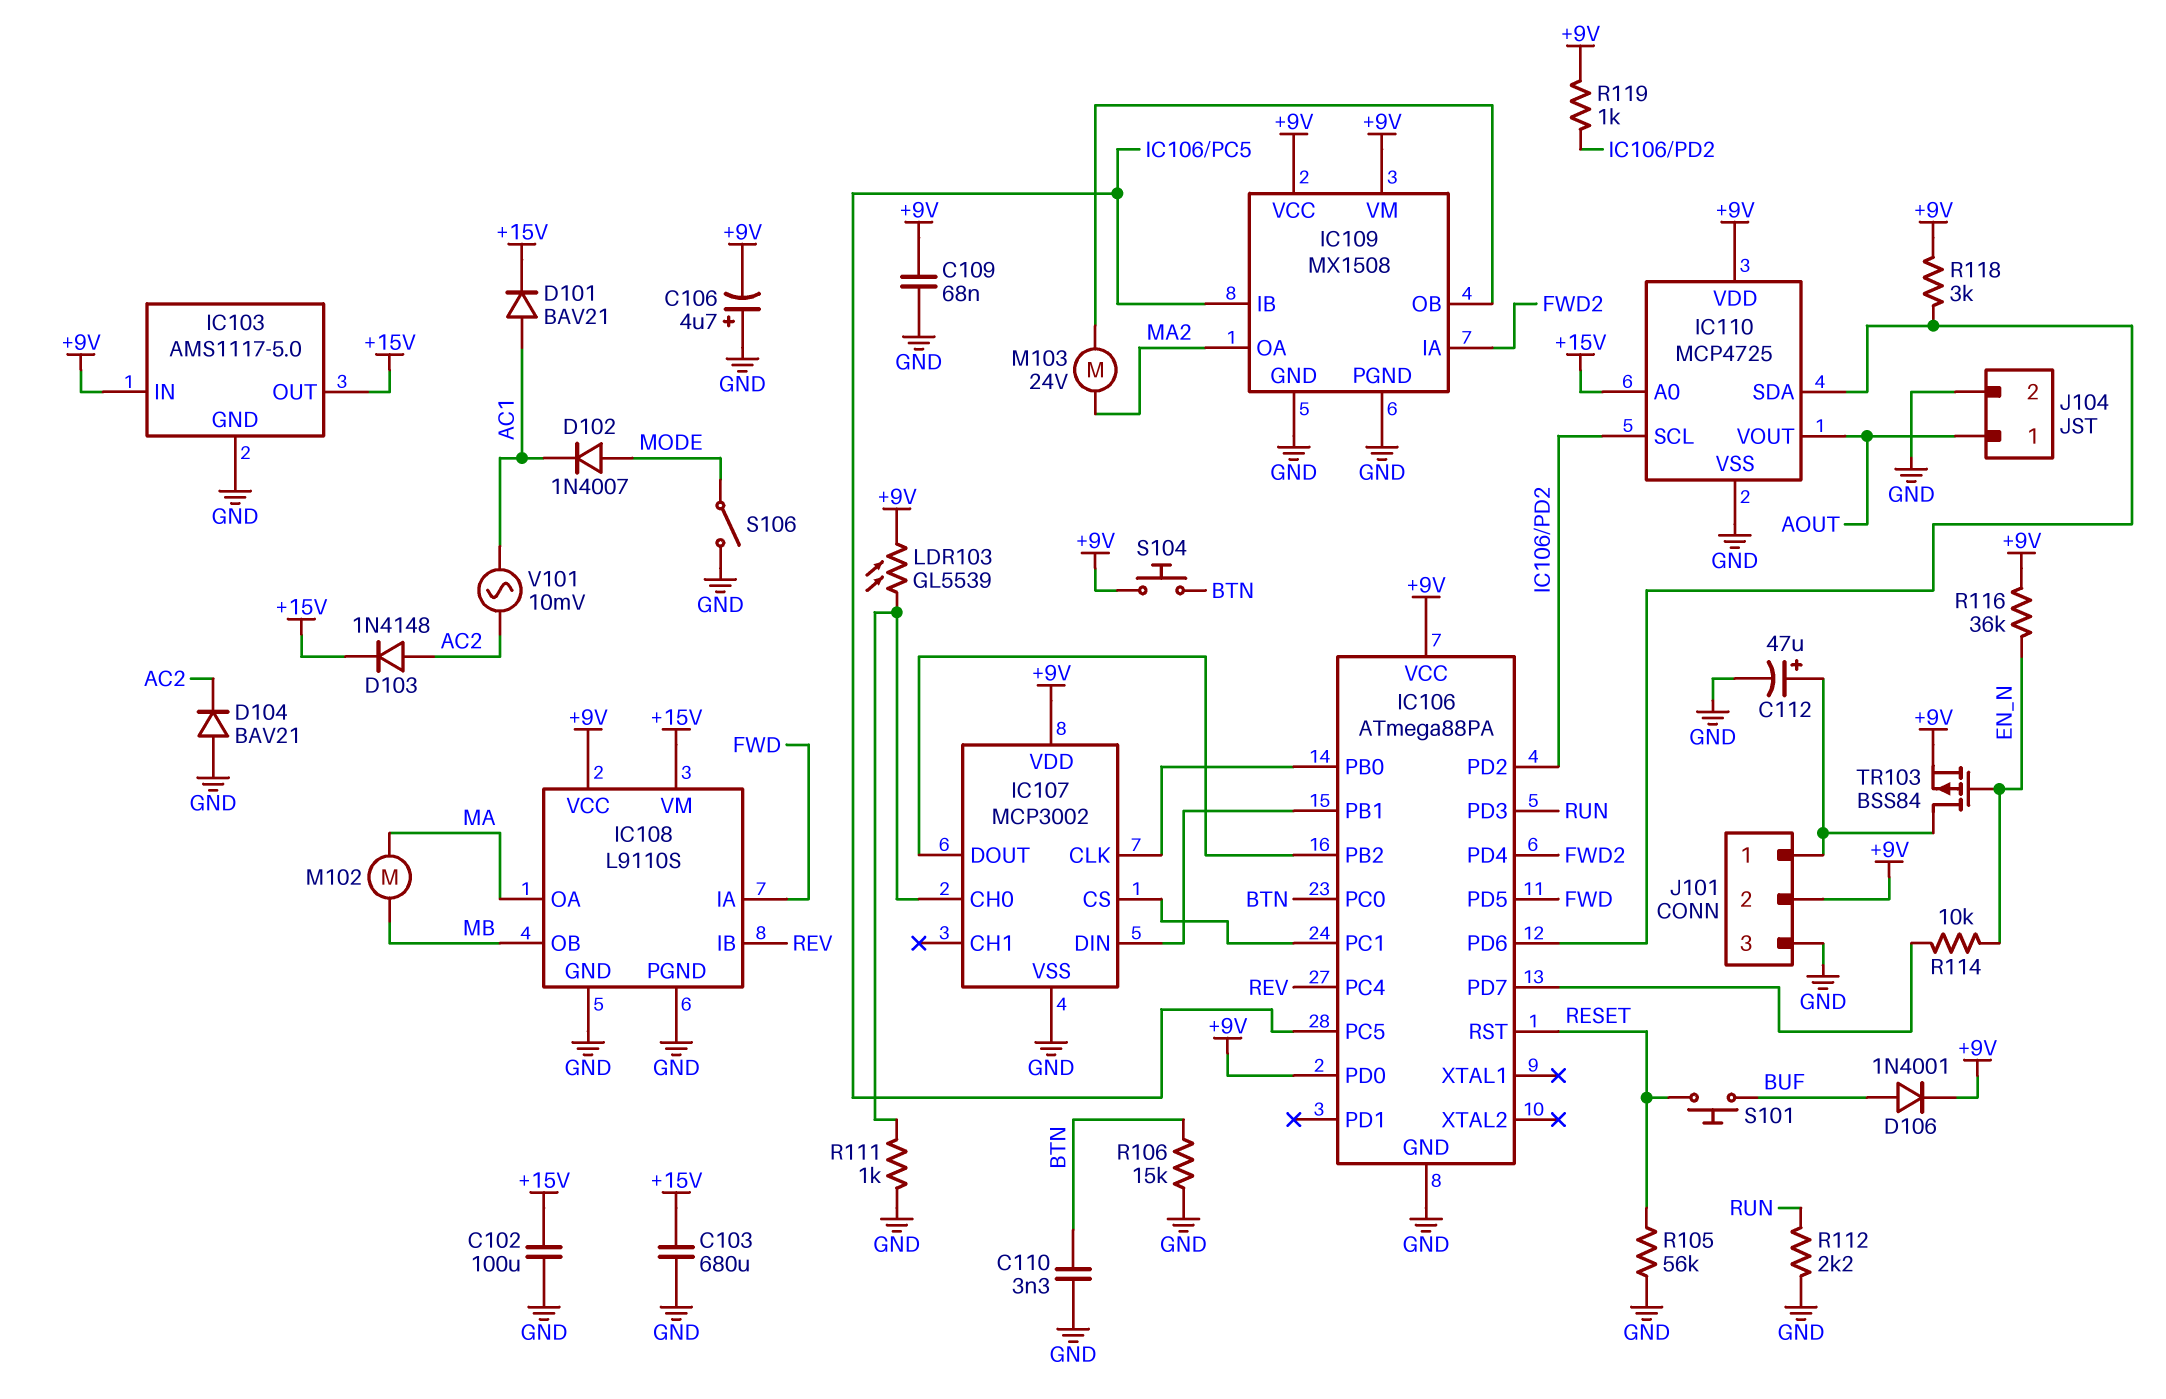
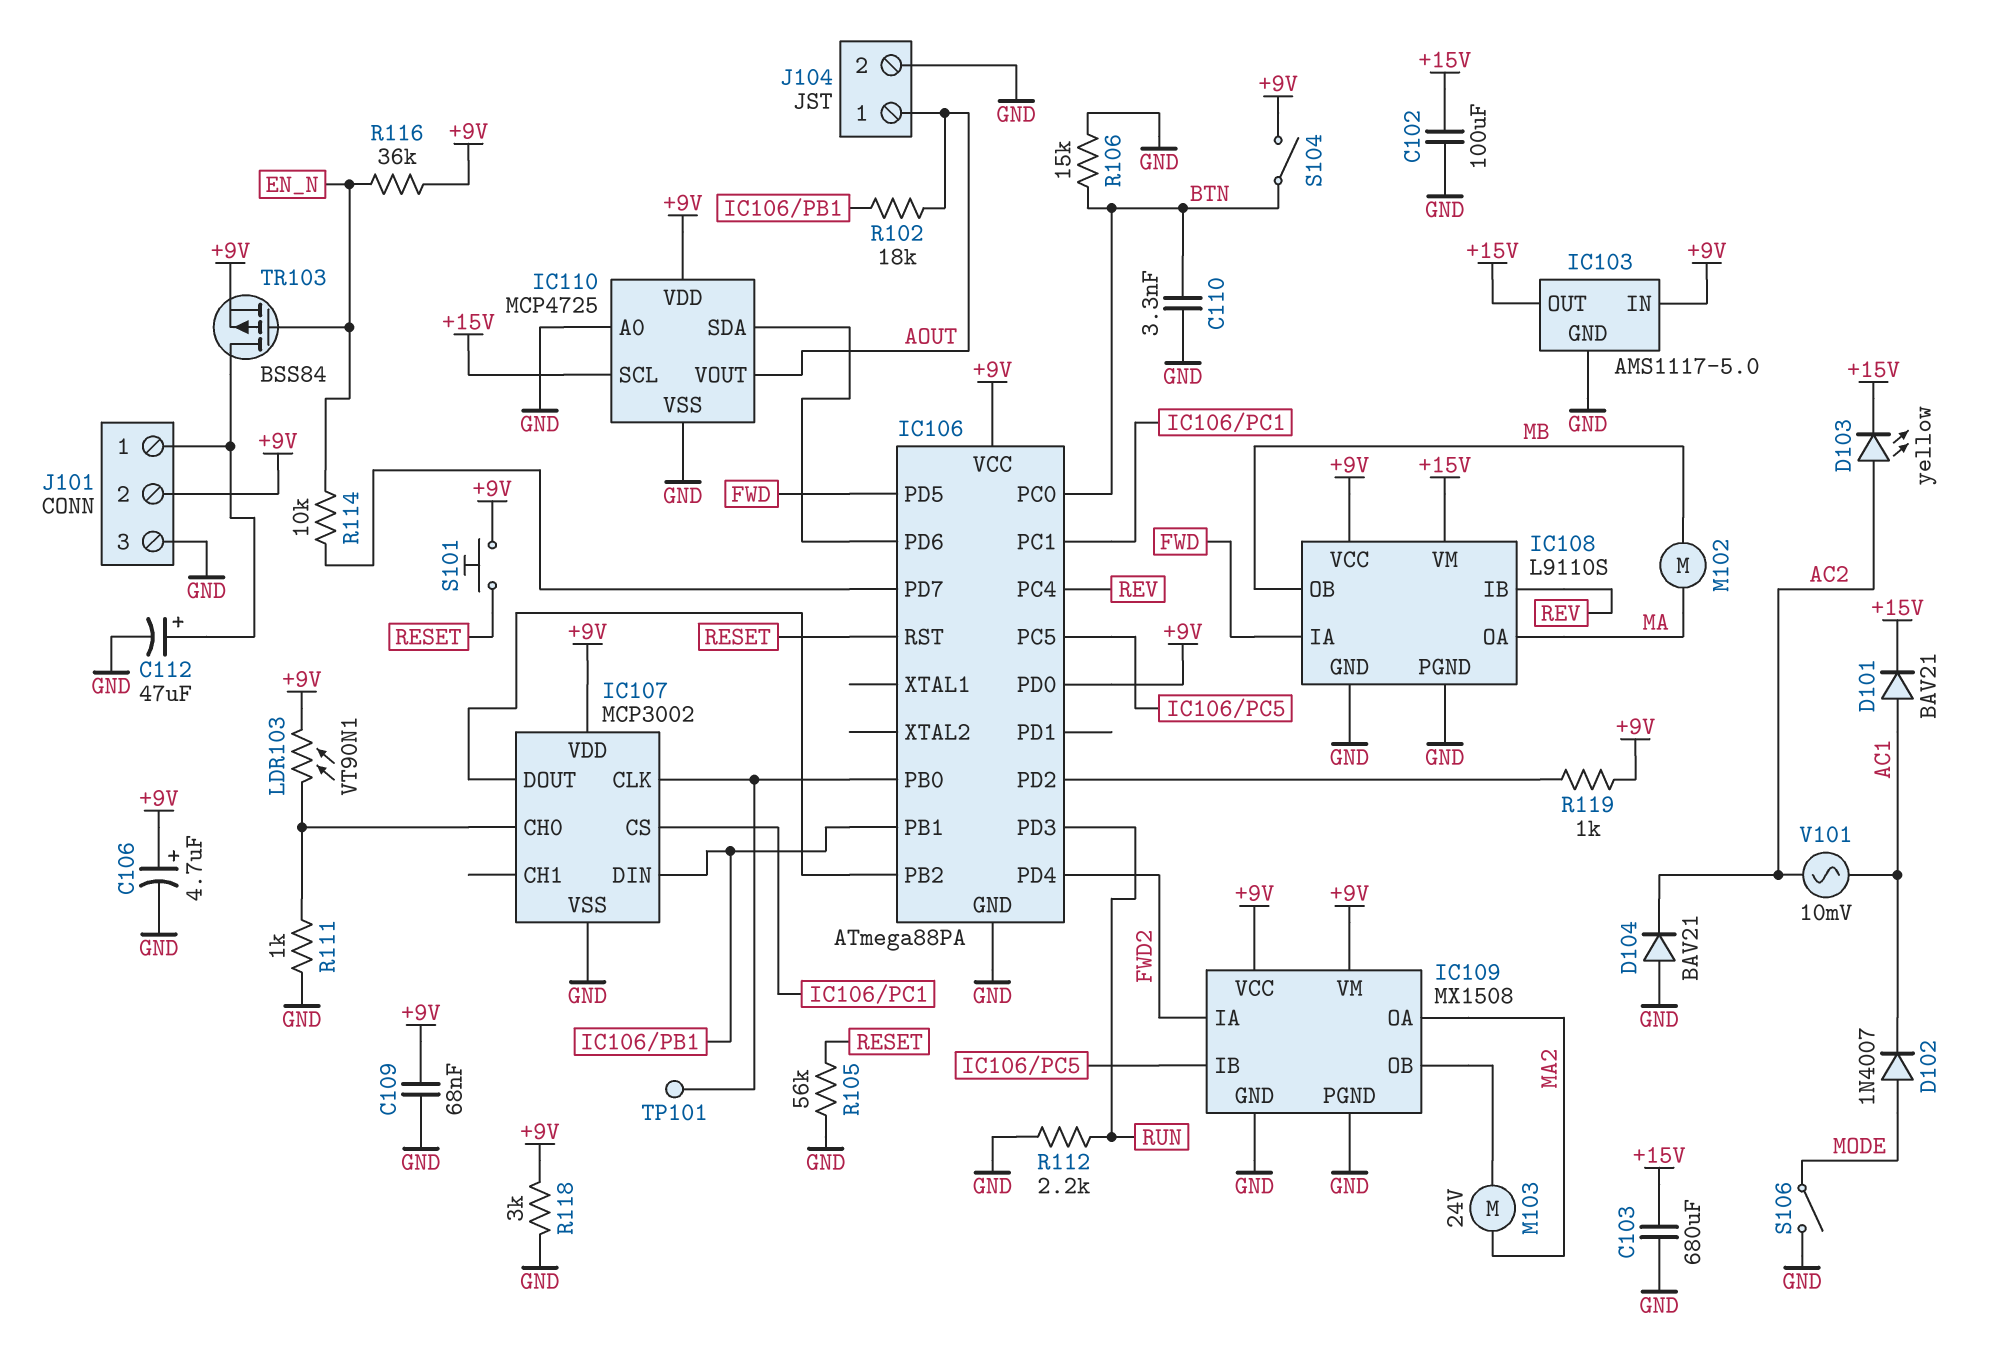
C106: 4.7uF (plus GND, minus +9V) -> 4.7uF (plus +9V, minus GND)
D103: diode 1N4148 (A AC2, K +15V) -> LED yellow (A AC2, K +15V)
D106: diode 1N4001 (A BUF, K +9V) -> none
IC110 pin A0: +15V -> GND
IC110 pin SCL: IC106/PD2 -> +15V
LDR103: GL5539 (+9V, IC107/CH0) -> VT90N1 (+9V, IC107/CH0)
R102: none -> 18k (AOUT, IC106/PB1)
R118: 3k (+9V, IC106/PD6) -> 3k (+9V, GND)
S101: button (BUF, RESET) -> button (+9V, RESET)
S104: button (+9V, BTN) -> switch (+9V, BTN)
TP101: none -> test point (IC106/PB0)

